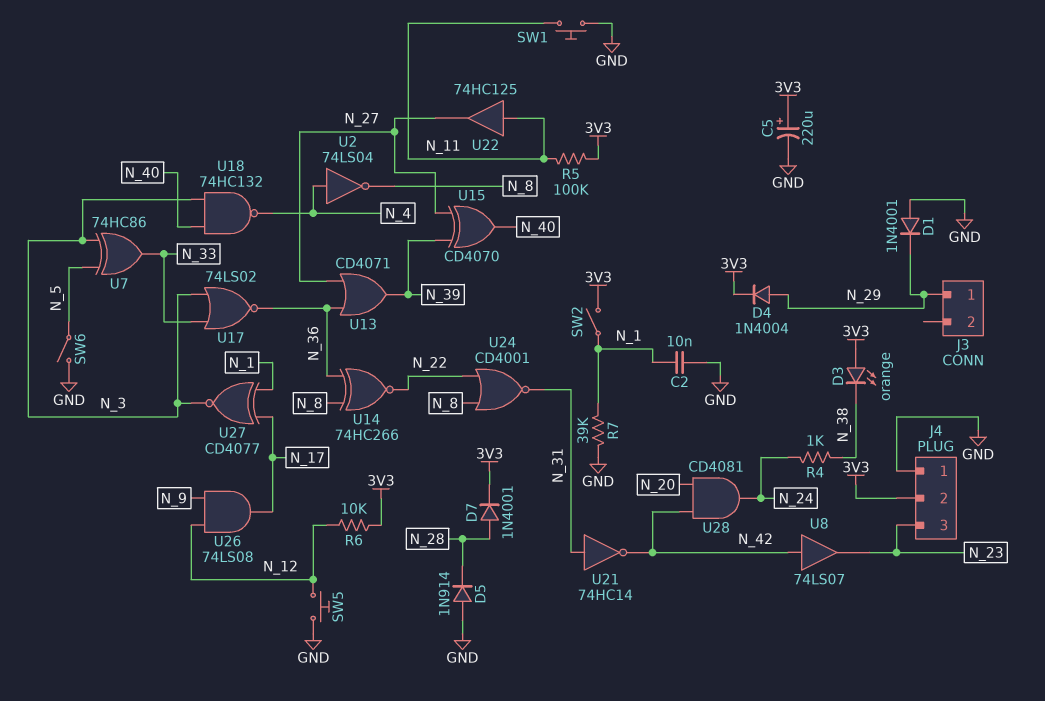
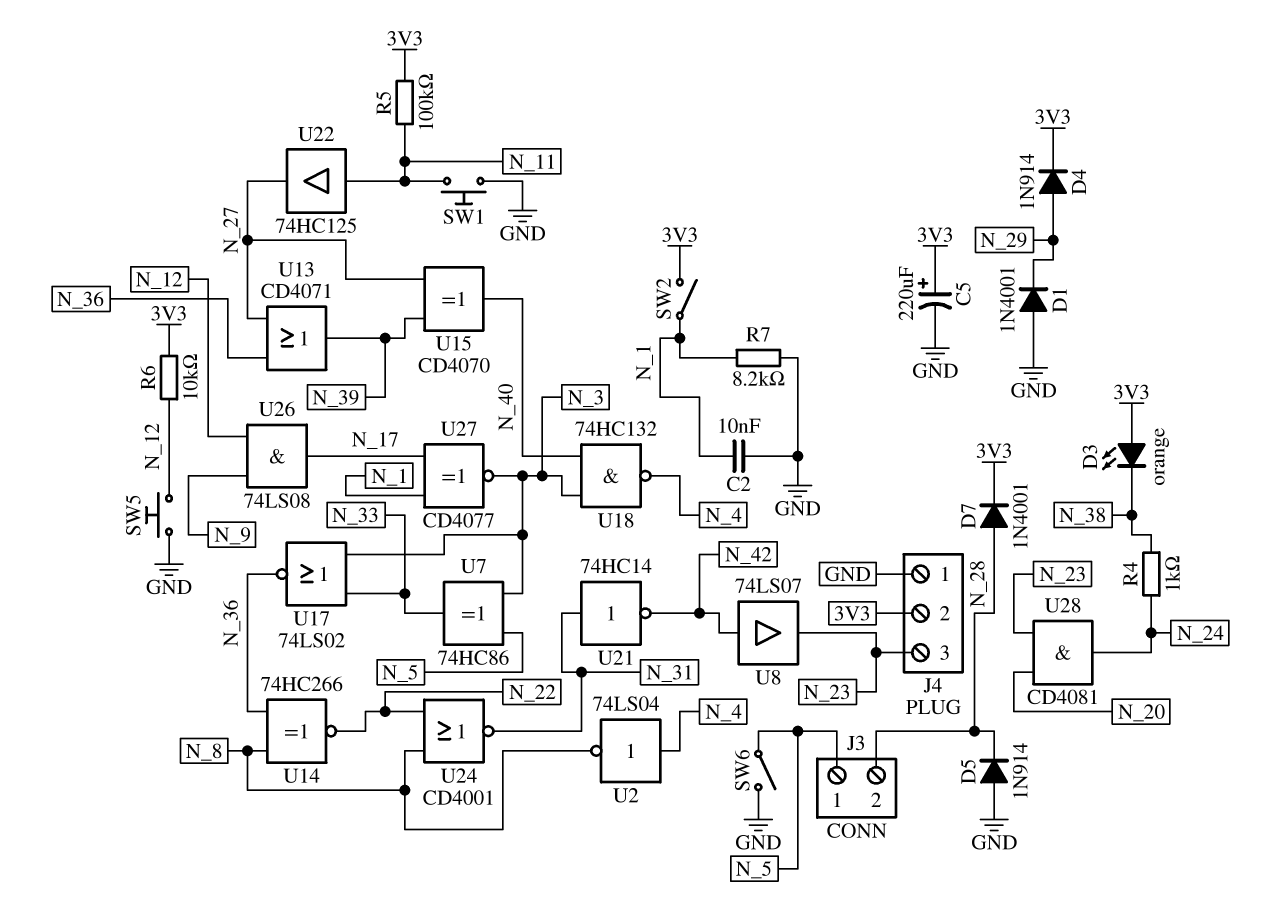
D4: diode 1N4004 (A N_29, K 3V3) -> diode 1N914 (A N_29, K 3V3)
J3 pin 1: N_29 -> N_5
J3 pin 2: none -> N_28
R7: 39k (GND, N_1) -> 8.2k (GND, N_1)
U28: AND CD4081 (in N_20, in N_42, out N_24) -> AND CD4081 (in N_20, in N_23, out N_24)

